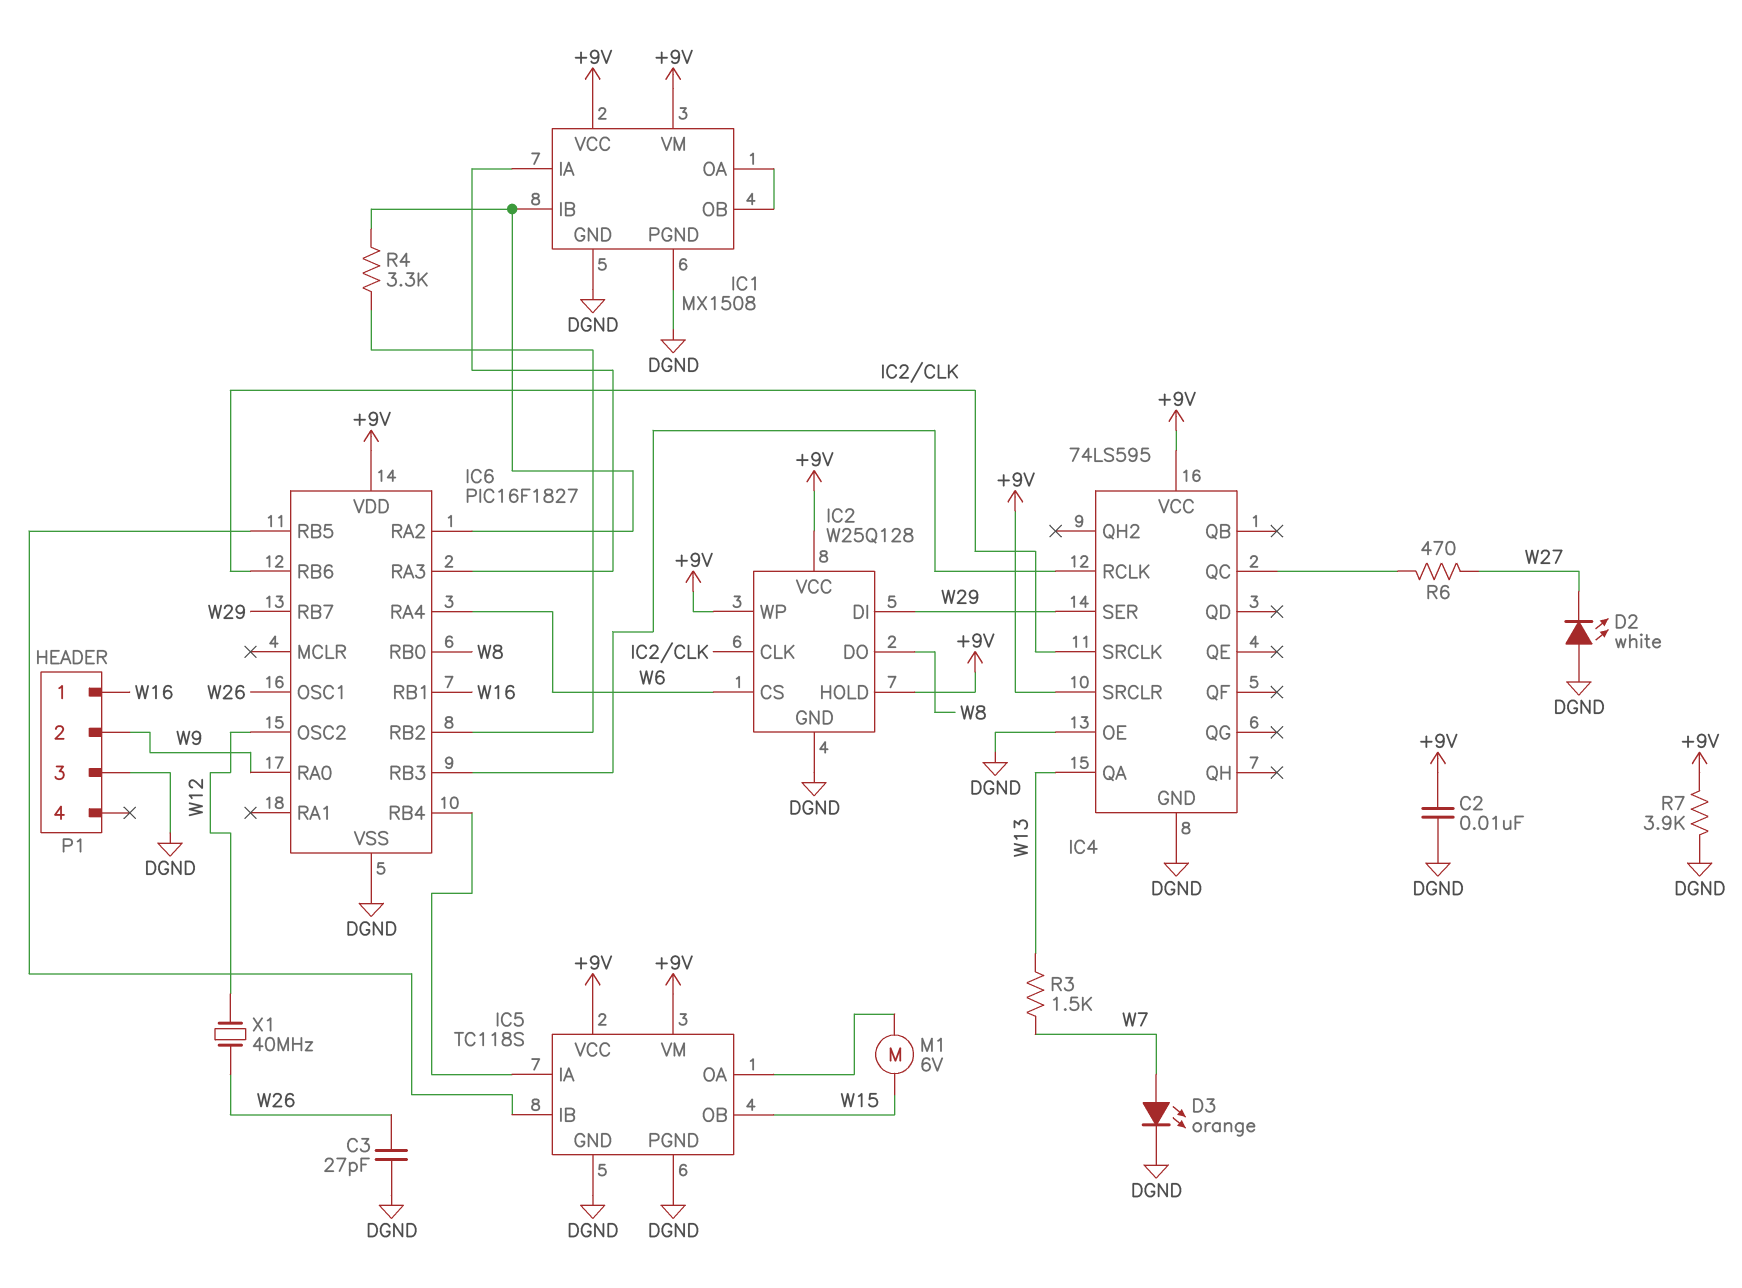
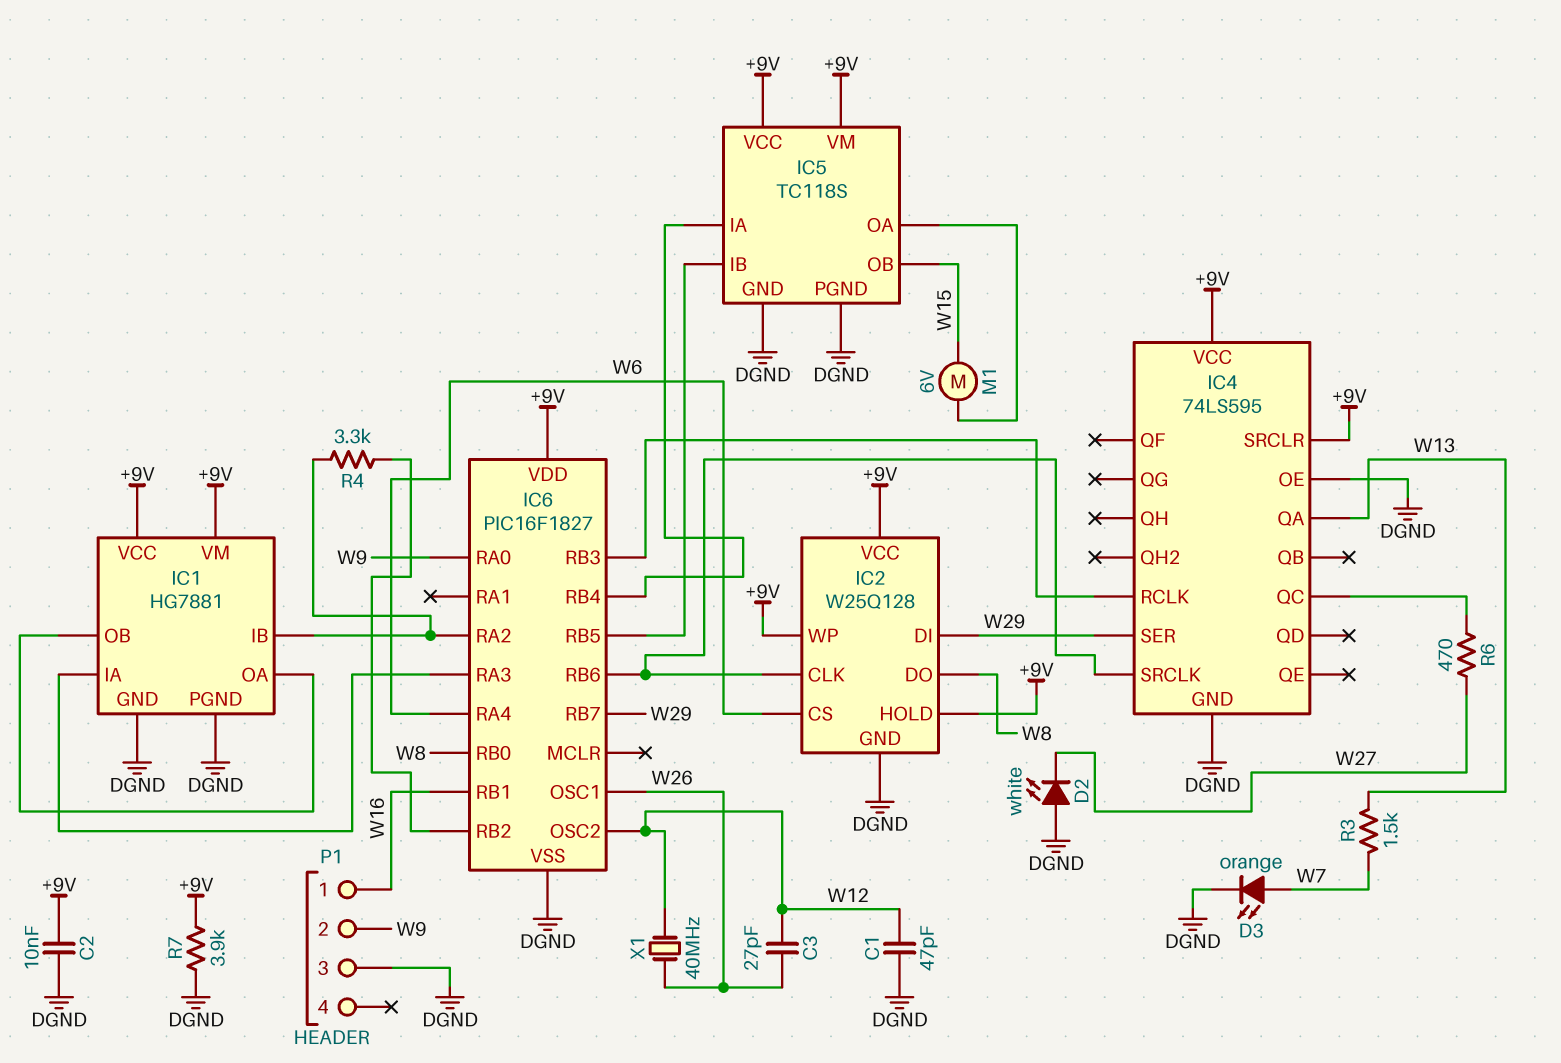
C1: none -> 47pF (DGND, W12)
C3: 27pF (DGND, W26) -> 27pF (W12, W26)
IC1: MX1508 -> HG7881

